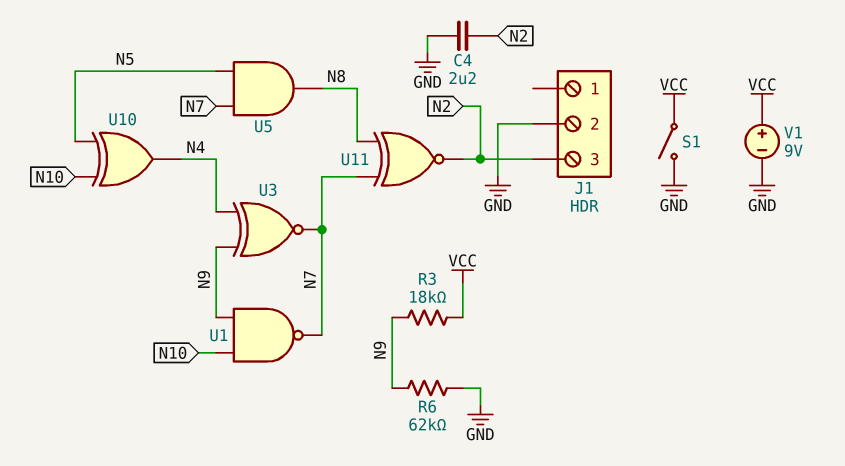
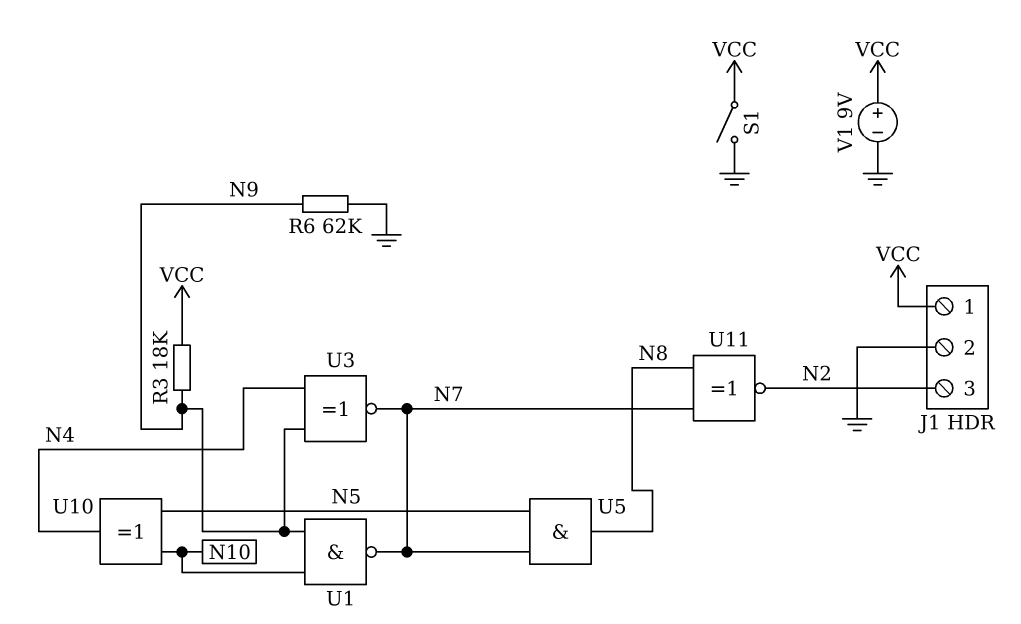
C4: 2.2uF (GND, N2) -> none
J1 pin 1: none -> VCC

